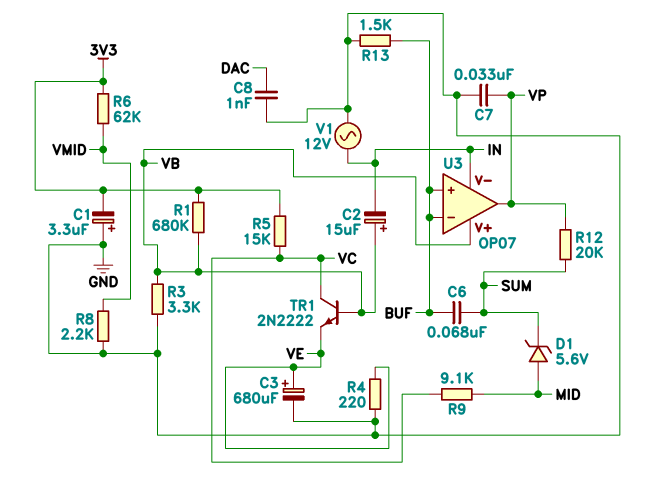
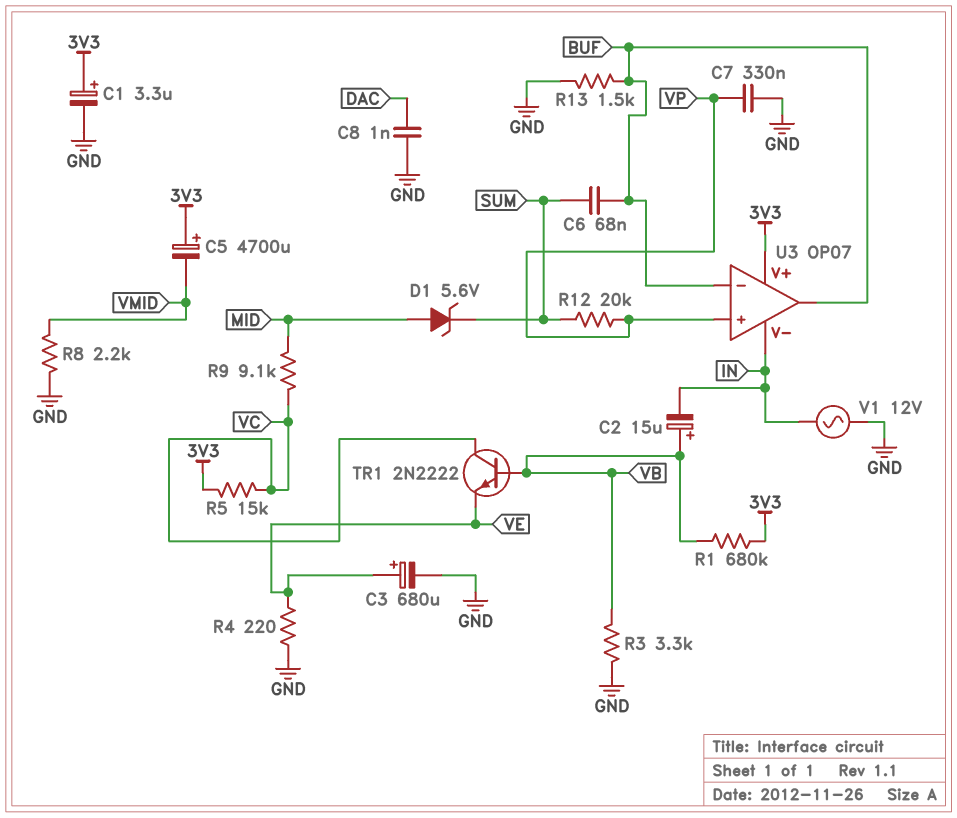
C1: 3.3uF (plus GND, minus 3V3) -> 3.3uF (plus 3V3, minus GND)
C5: none -> 4700uF (plus 3V3, minus VMID)
C7: 33nF (GND, VP) -> 330nF (GND, VP)
R6: 62k (3V3, VMID) -> none
U3 pin V+: VB -> 3V3
U3 pin in+: BUF -> VP
U3 pin out: VP -> BUF

